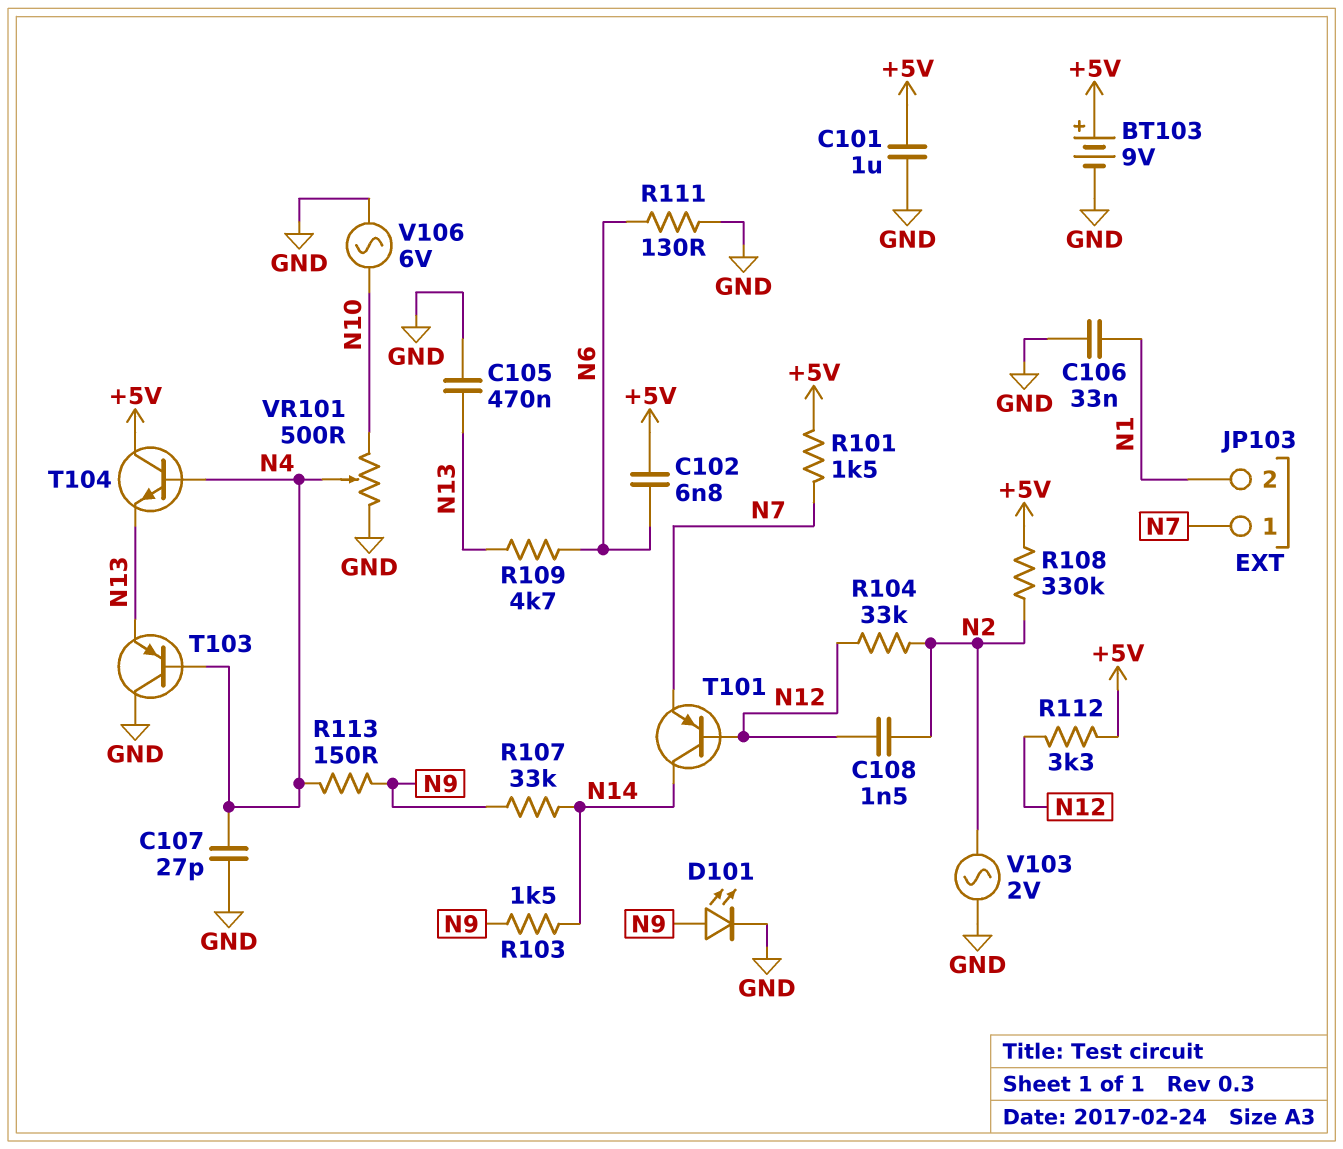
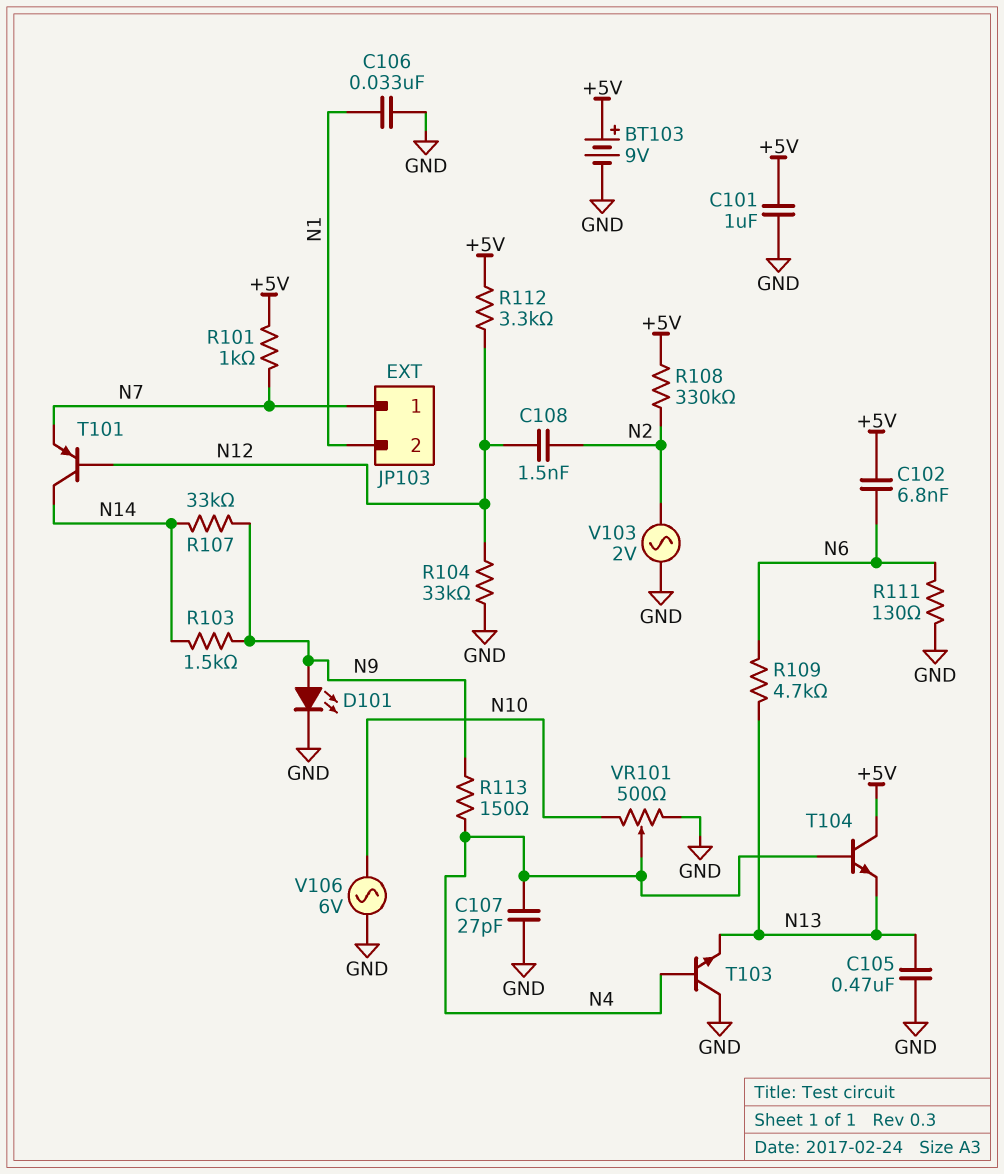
R101: 1.5k (+5V, N7) -> 1k (+5V, N7)
R104: 33k (N2, N12) -> 33k (GND, N12)
T103: PNP (B N4, C GND, E N13) -> NPN (B N4, C GND, E N13)

